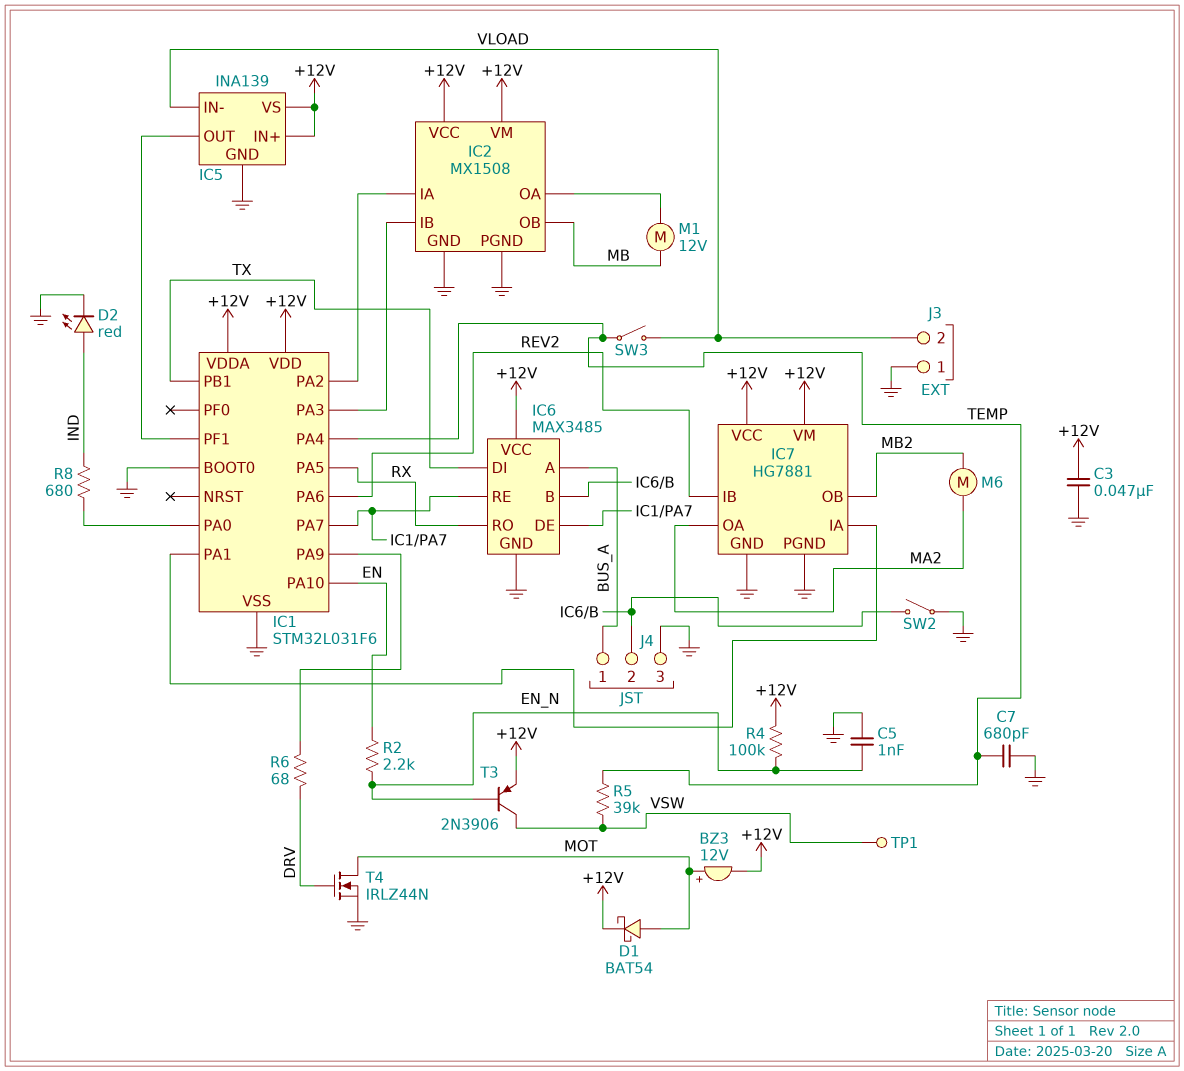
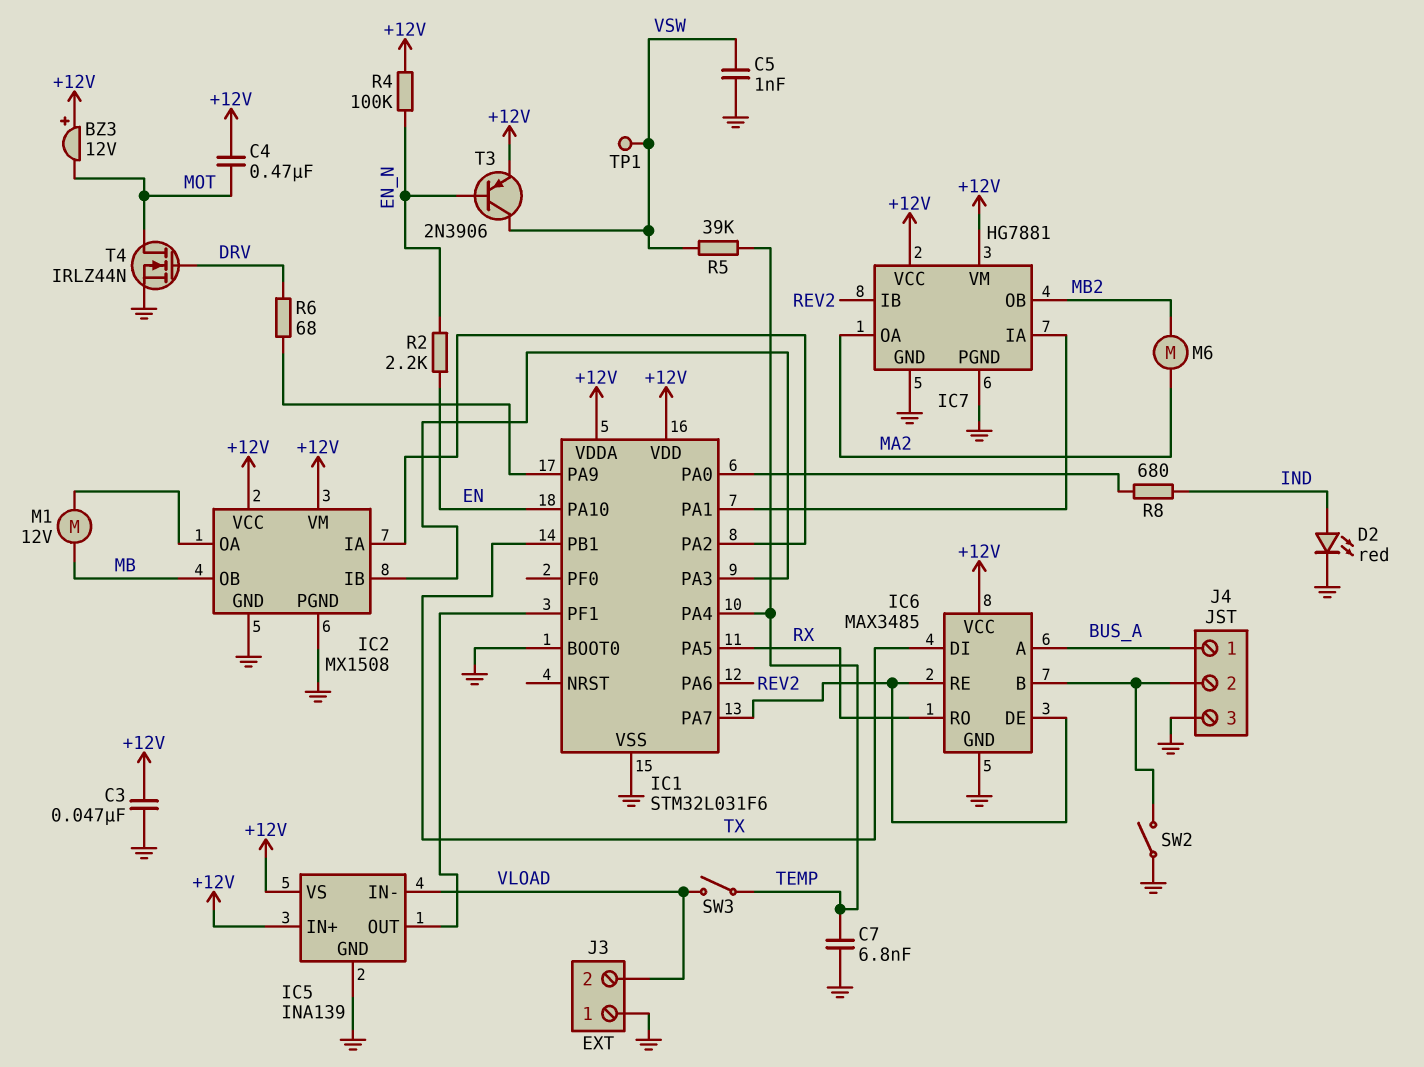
BZ3: buzzer 12V (plus MOT, minus +12V) -> buzzer 12V (plus +12V, minus MOT)
C4: none -> 470nF (+12V, MOT)
C5: 1nF (EN_N, GND) -> 1nF (GND, VSW)
C7: 680pF (GND, TEMP) -> 6.8nF (GND, TEMP)
D1: schottky BAT54 (A MOT, K +12V) -> none

